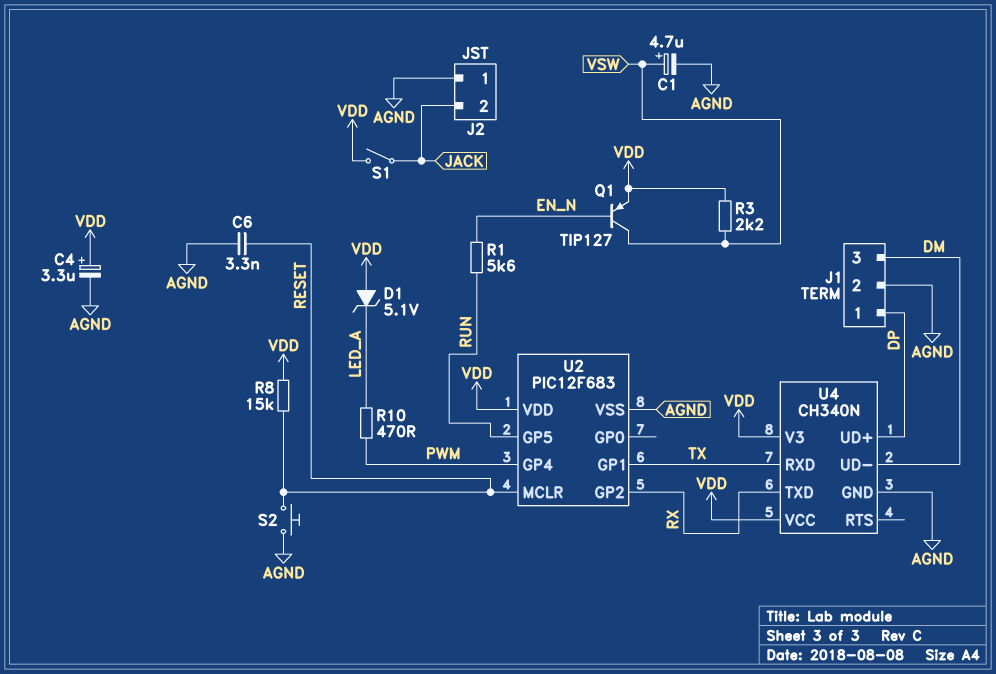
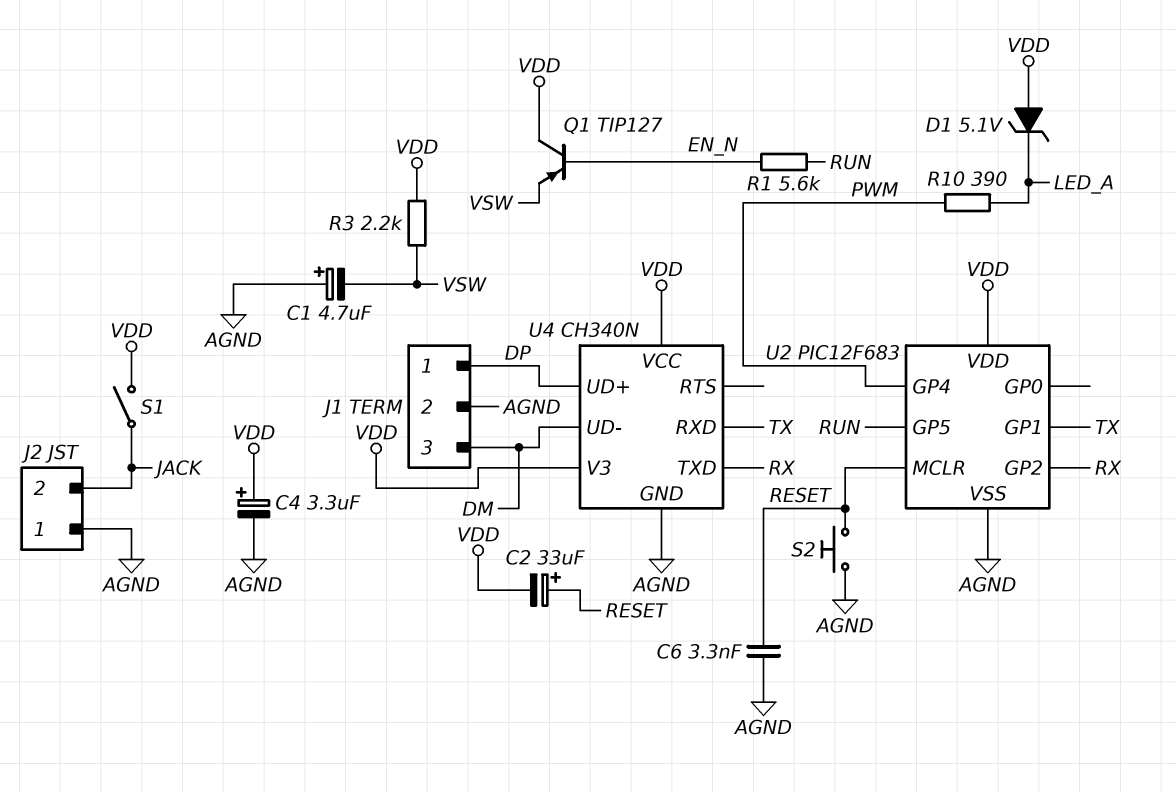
C1: 4.7uF (plus VSW, minus AGND) -> 4.7uF (plus AGND, minus VSW)
C2: none -> 33uF (plus RESET, minus VDD)
Q1: PNP TIP127 (B EN_N, C VSW, E VDD) -> PNP TIP127 (B EN_N, C VDD, E VSW)
R8: 15k (RESET, VDD) -> none
R10: 470 (LED_A, PWM) -> 390 (LED_A, PWM)

